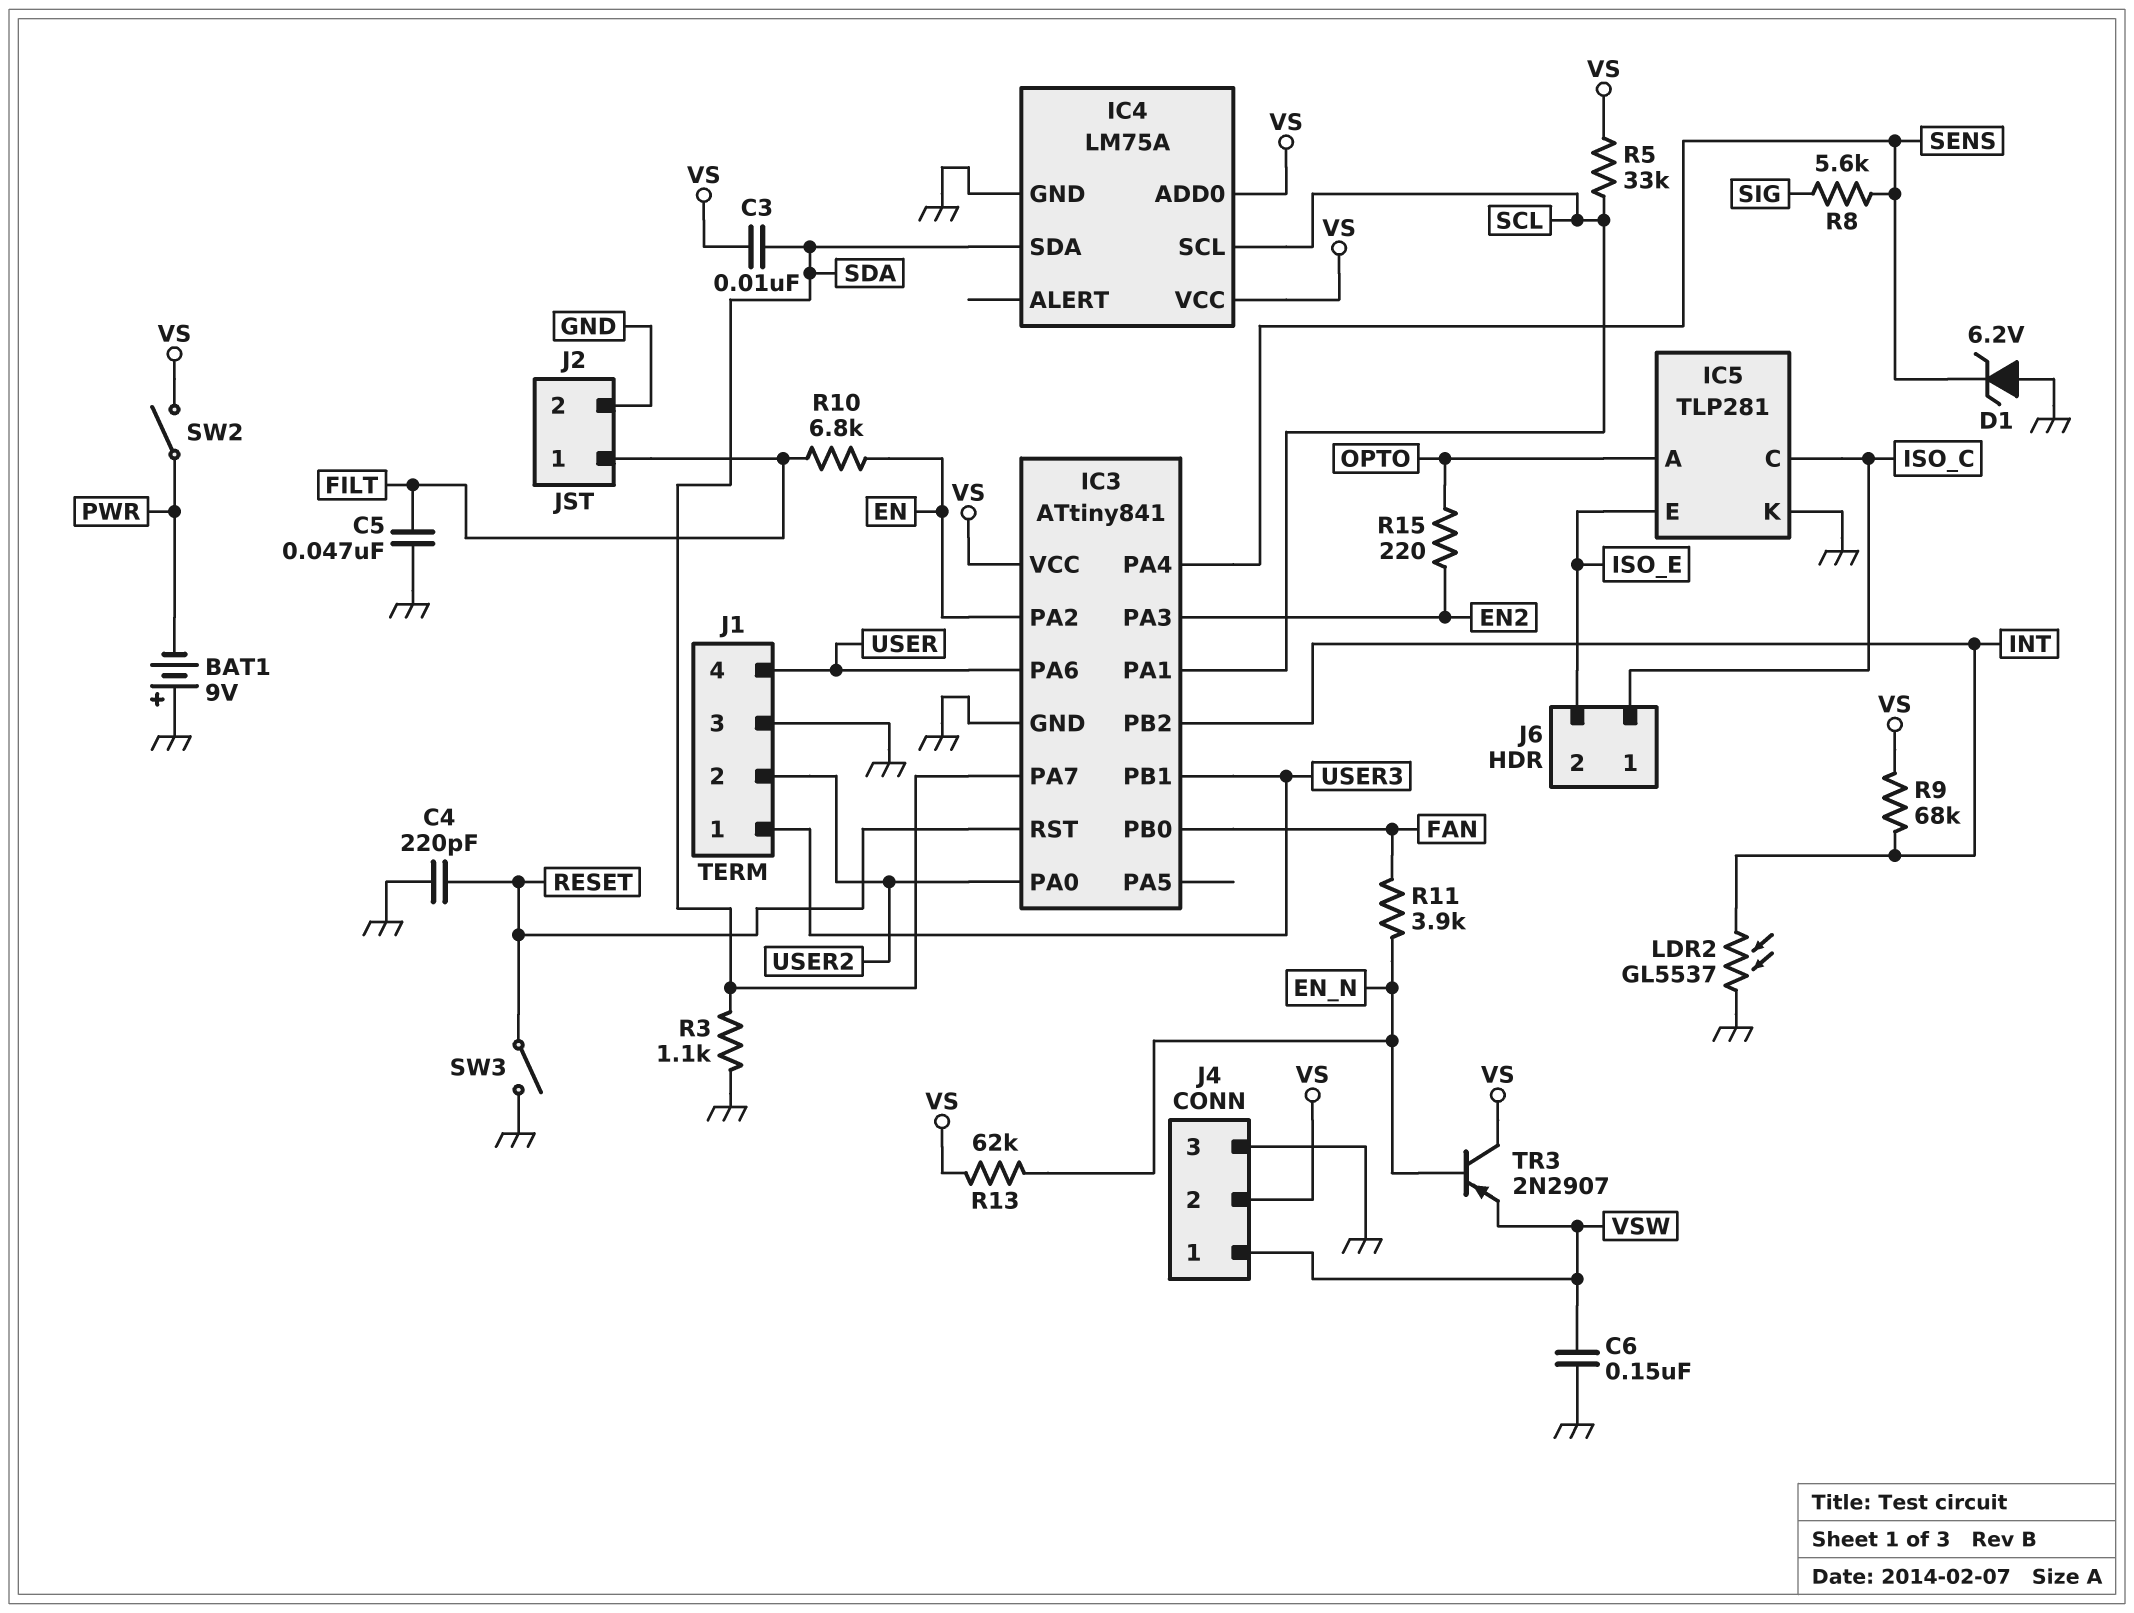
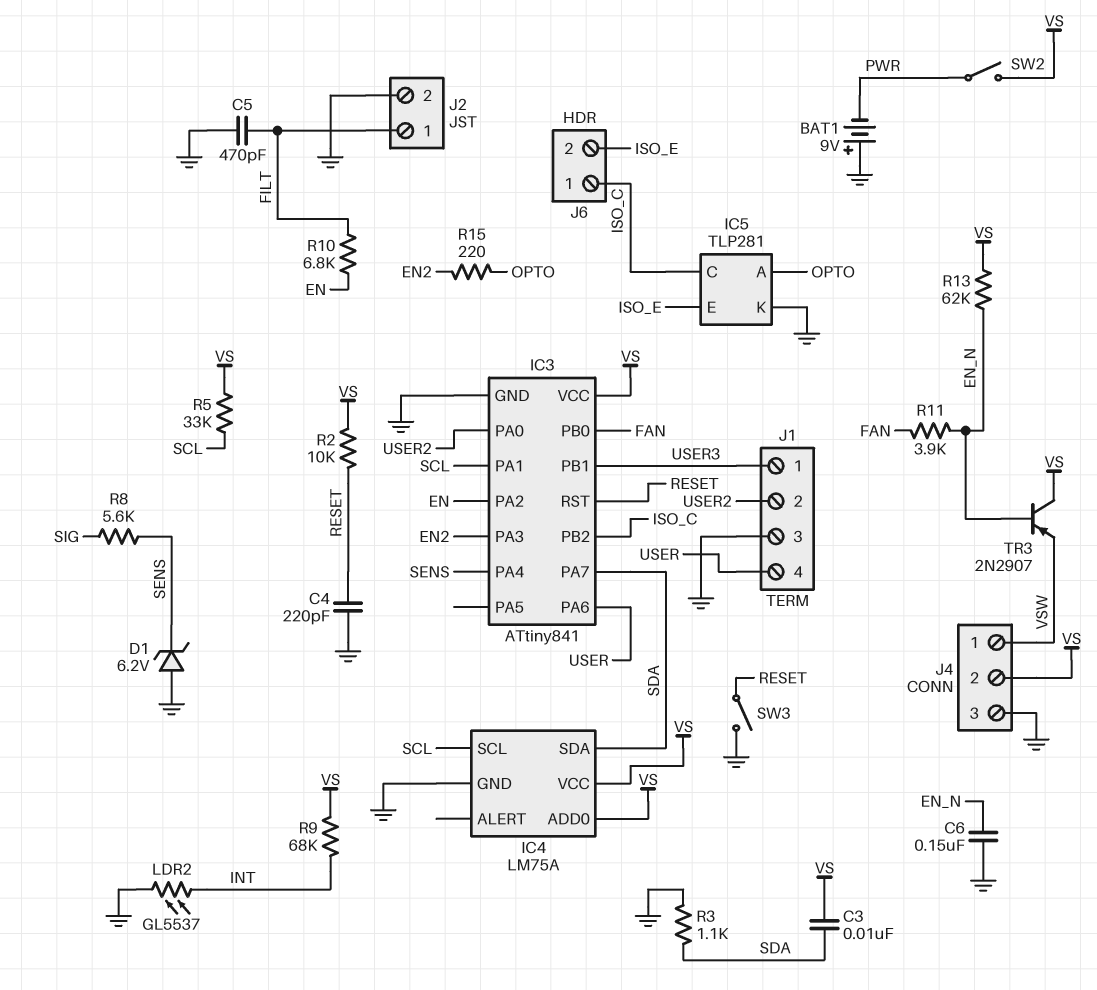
C5: 47nF (FILT, GND) -> 470pF (FILT, GND)
C6: 150nF (GND, VSW) -> 150nF (EN_N, GND)
IC3 pin PB2: INT -> ISO_C
R2: none -> 10k (RESET, VS)

